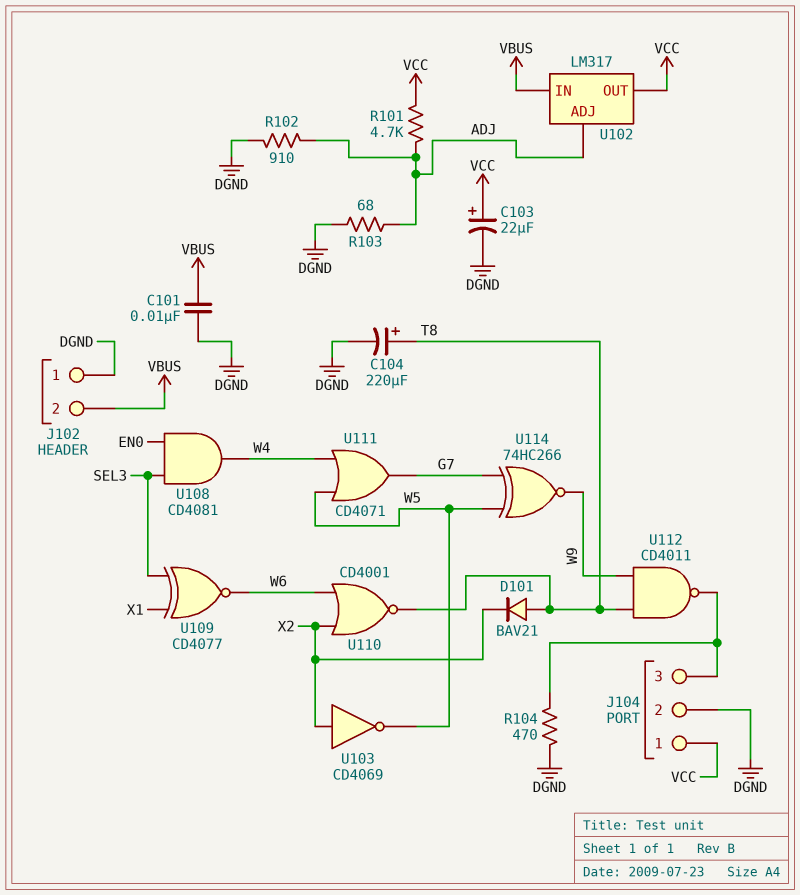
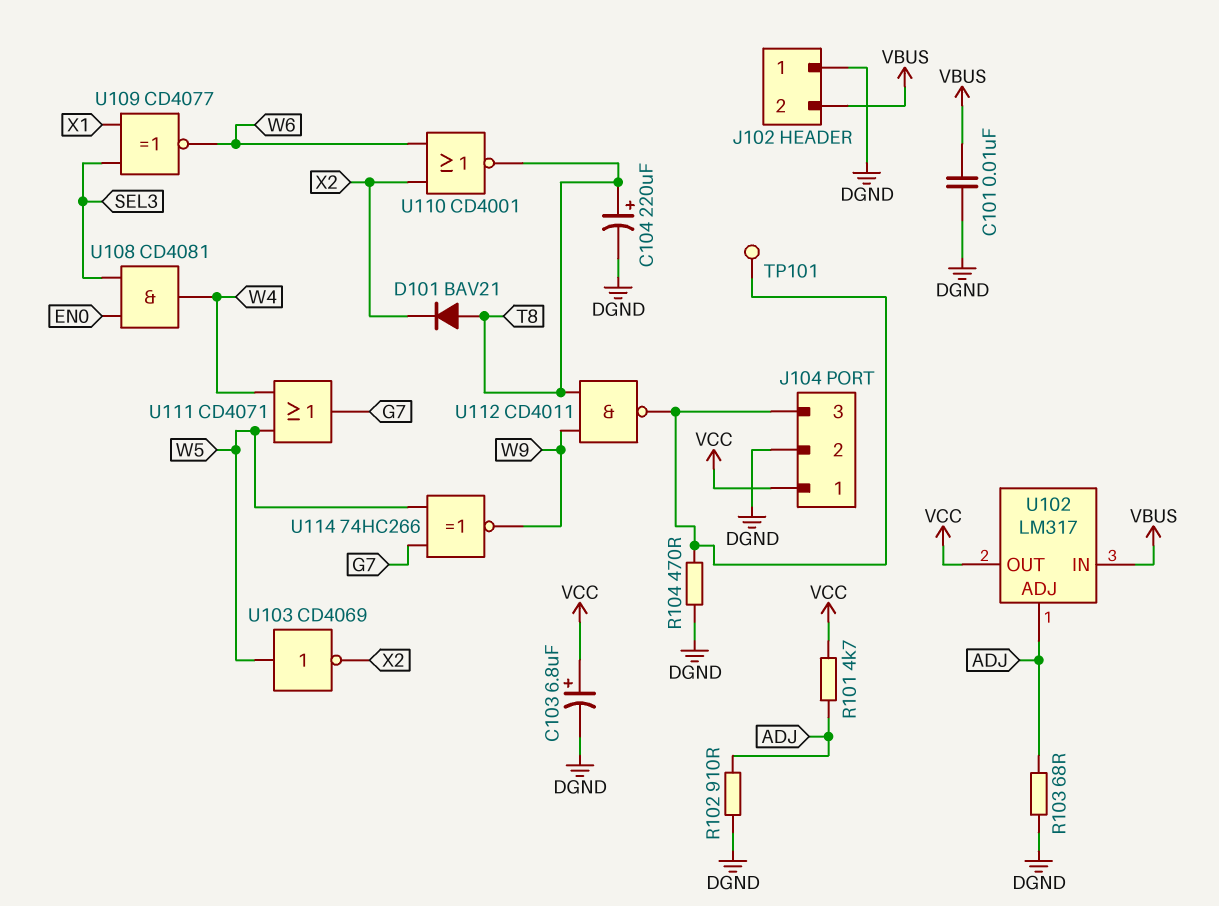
C103: 22uF (plus VCC, minus DGND) -> 6.8uF (plus VCC, minus DGND)
TP101: none -> test point (J104/3)
U103: NOT CD4069 (in X2, out W5) -> NOT CD4069 (in W5, out X2)

